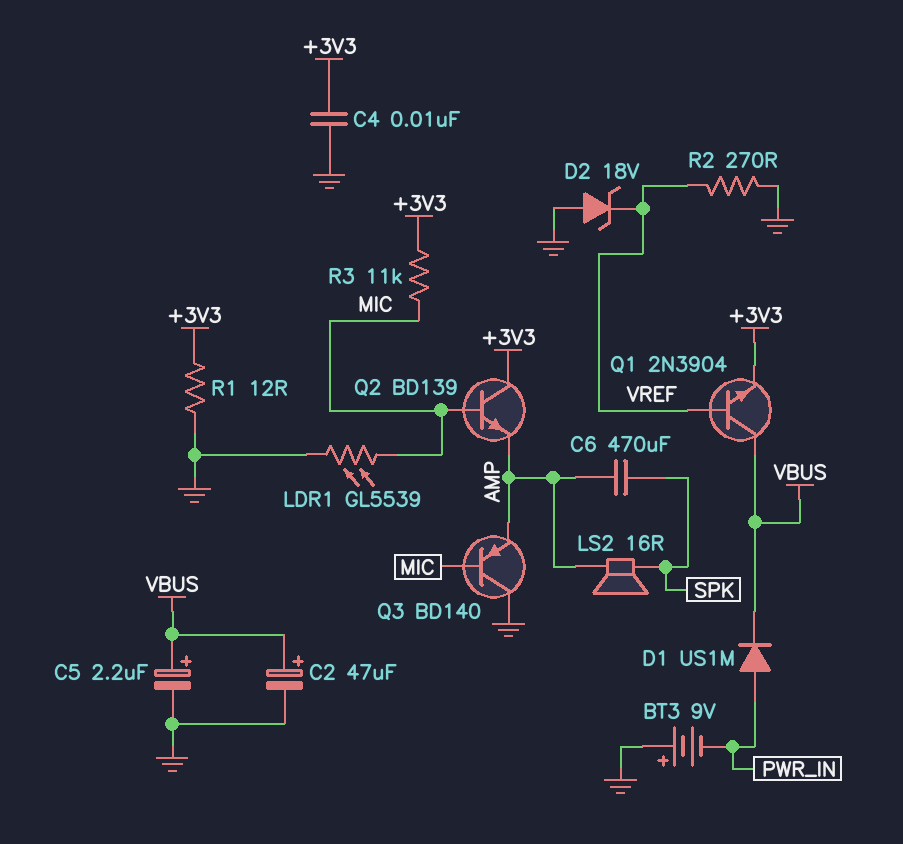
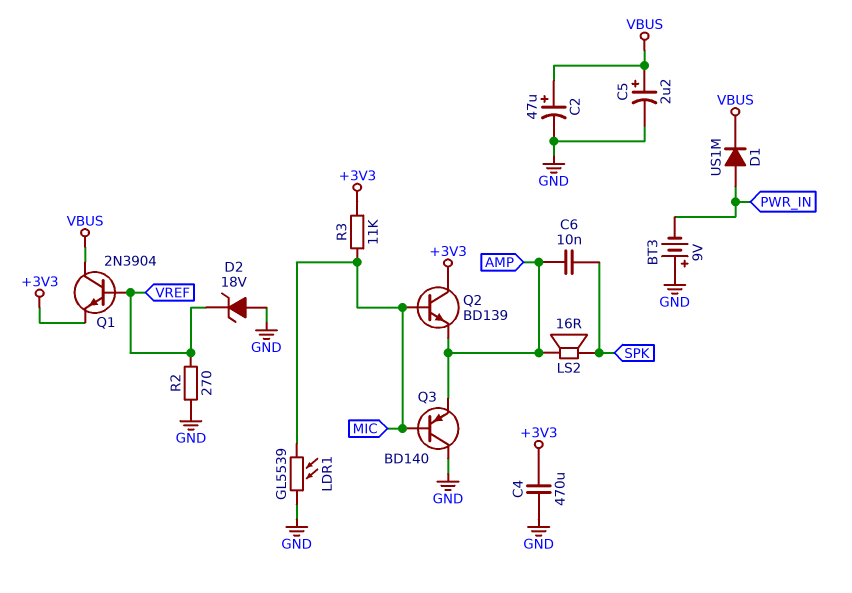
C4: 10nF (+3V3, GND) -> 470uF (+3V3, GND)
C6: 470uF (AMP, SPK) -> 10nF (AMP, SPK)
R1: 12 (+3V3, GND) -> none

